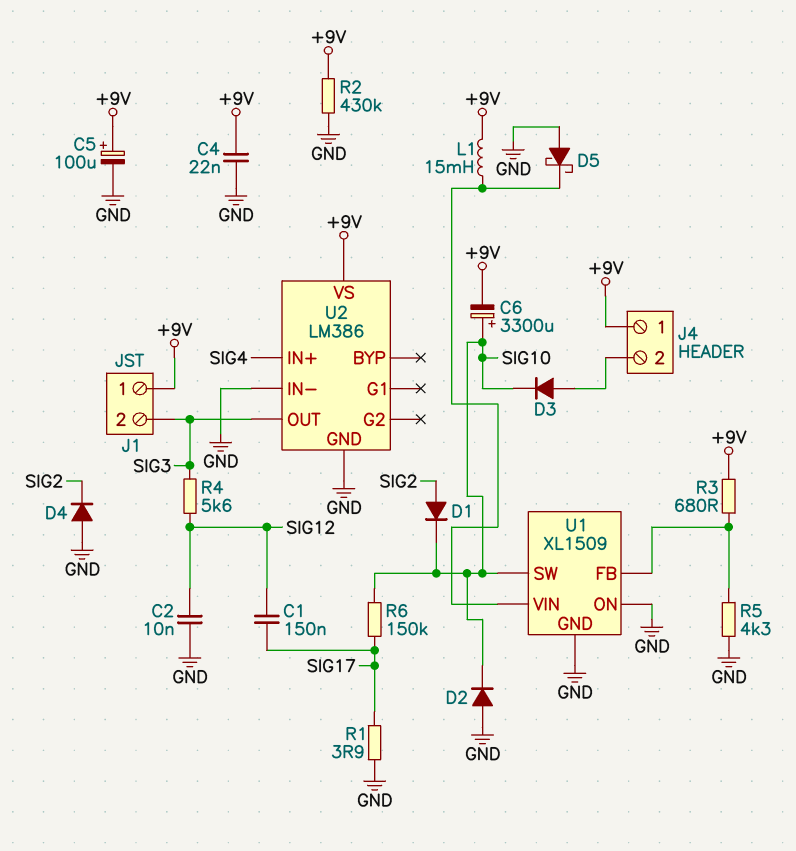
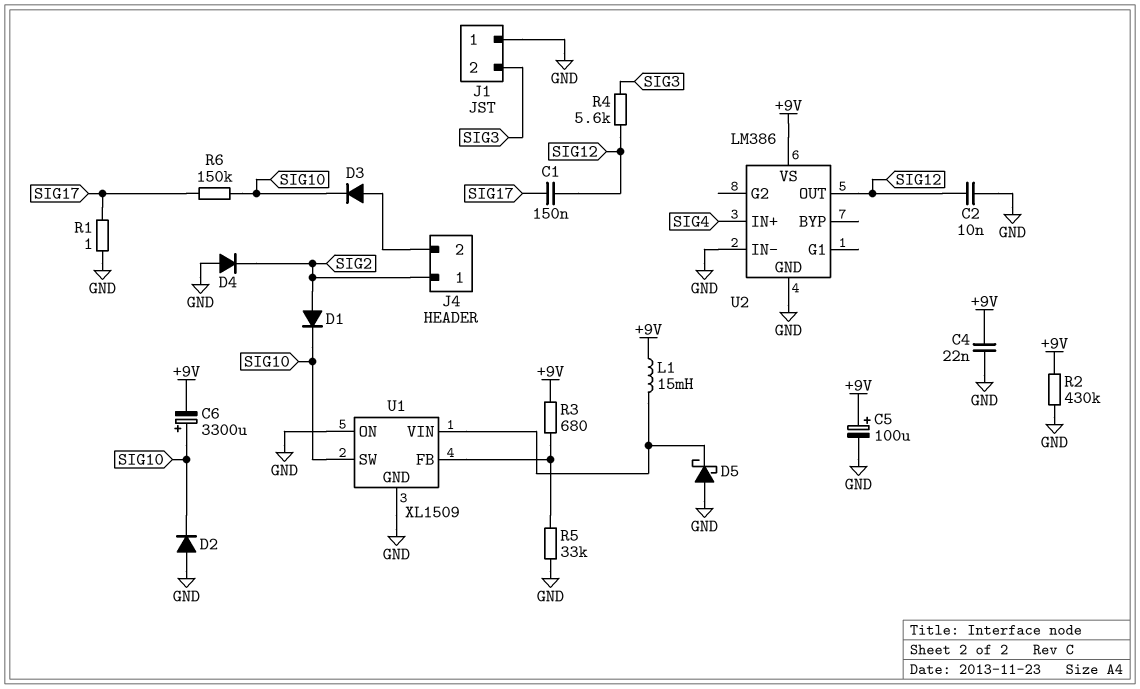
J1 pin 1: +9V -> GND
J4 pin 1: +9V -> SIG2
R1: 3.9 (GND, SIG17) -> 1 (GND, SIG17)
R5: 4.3k (GND, U1/FB) -> 33k (GND, U1/FB)
U2 pin OUT: SIG3 -> SIG12

